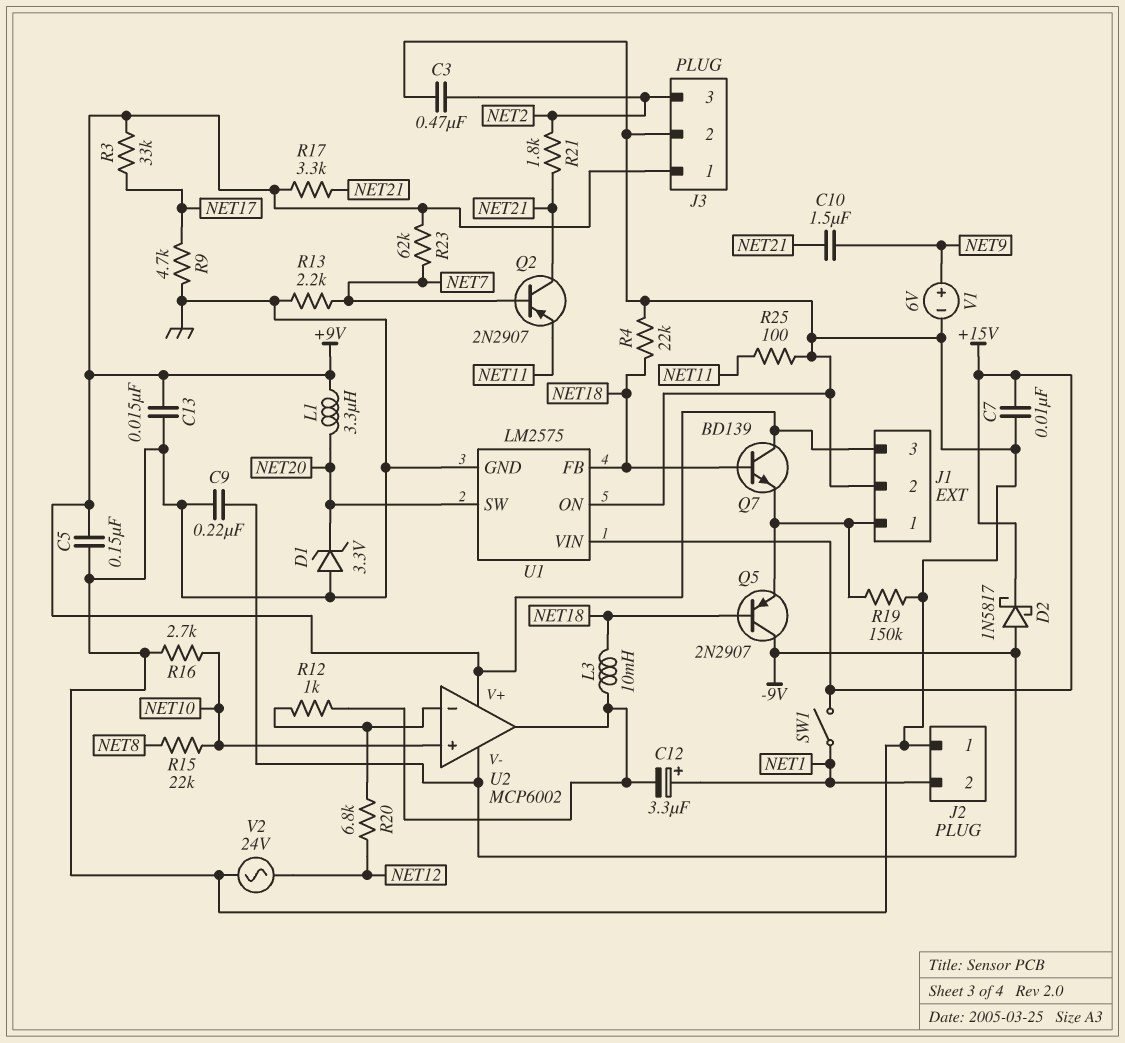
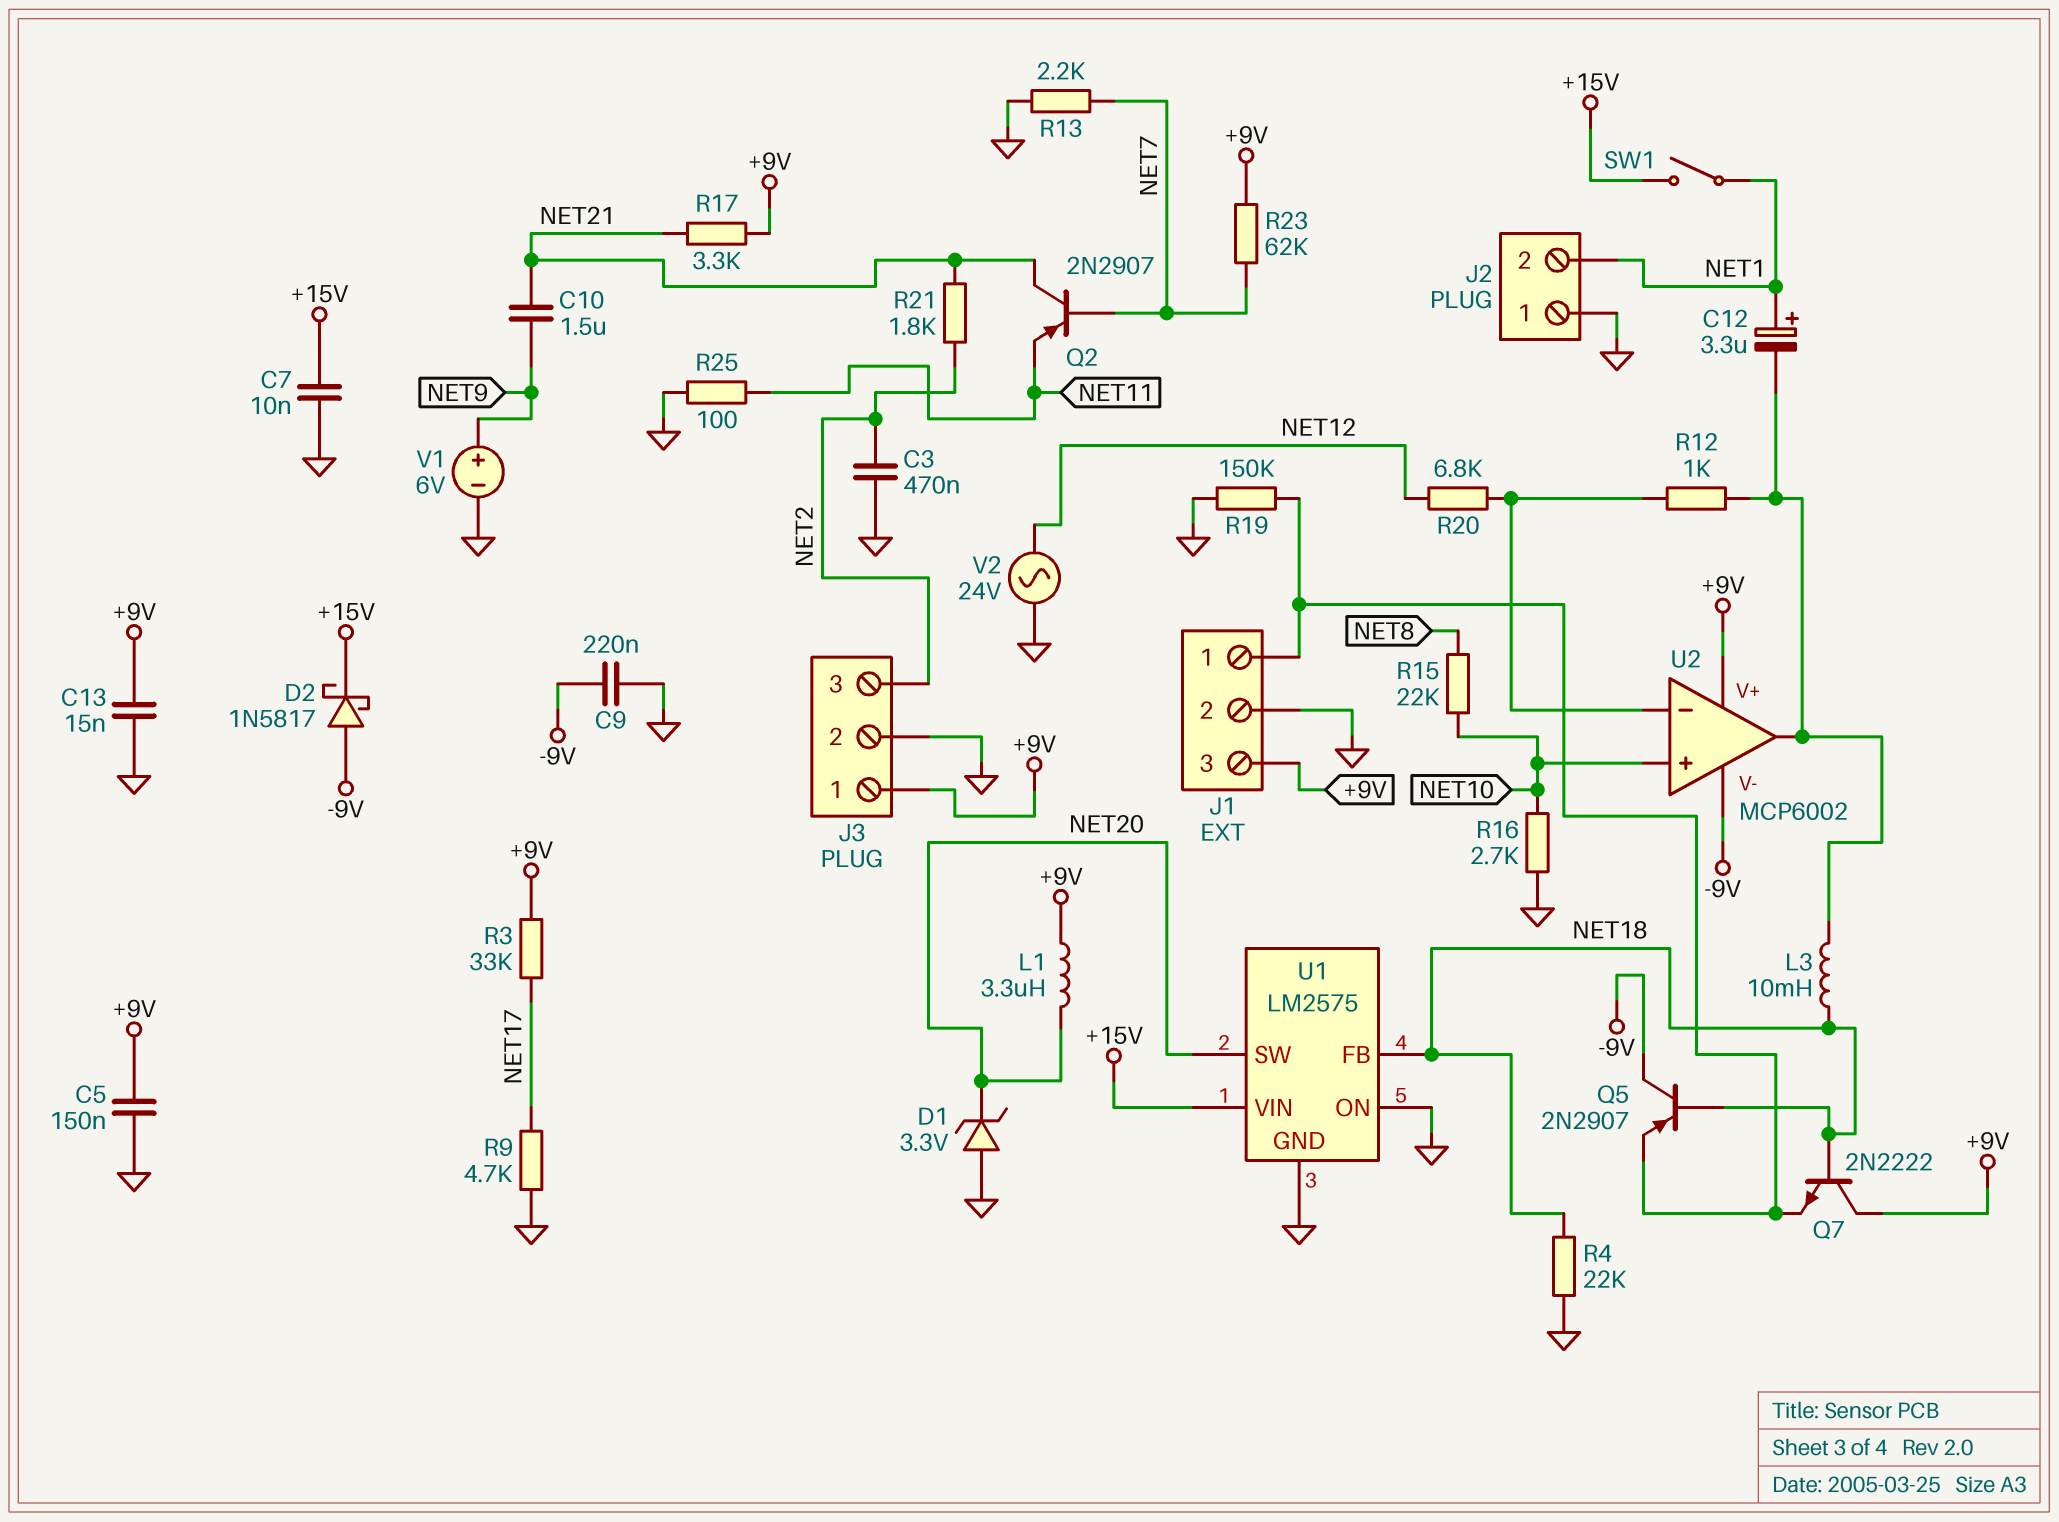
Q7: NPN BD139 (B NET18, C +9V, E J1/1) -> NPN 2N2222 (B NET18, C +9V, E J1/1)

